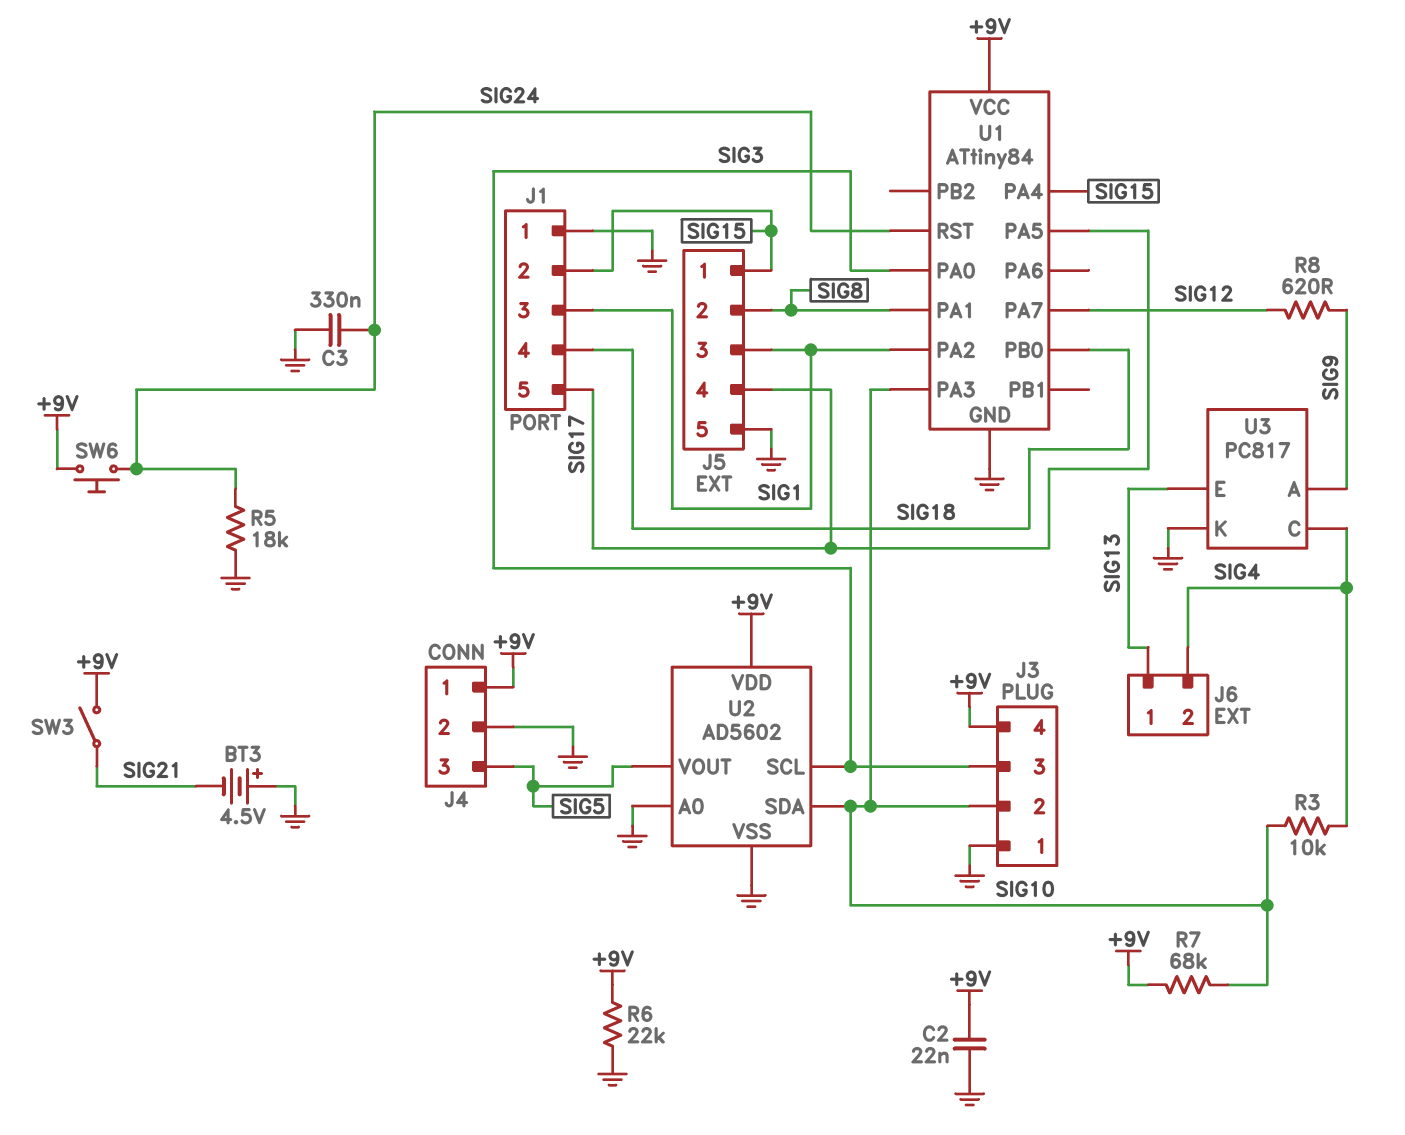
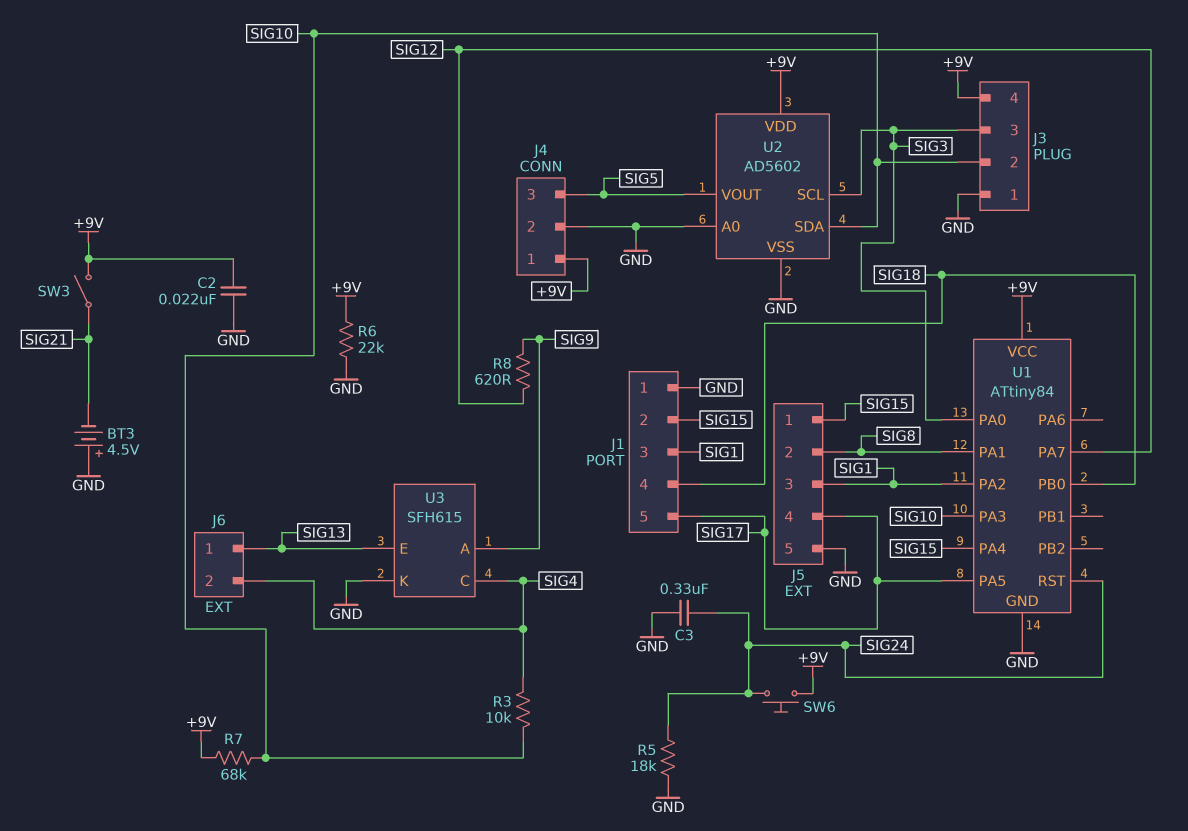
U3: PC817 -> SFH615

